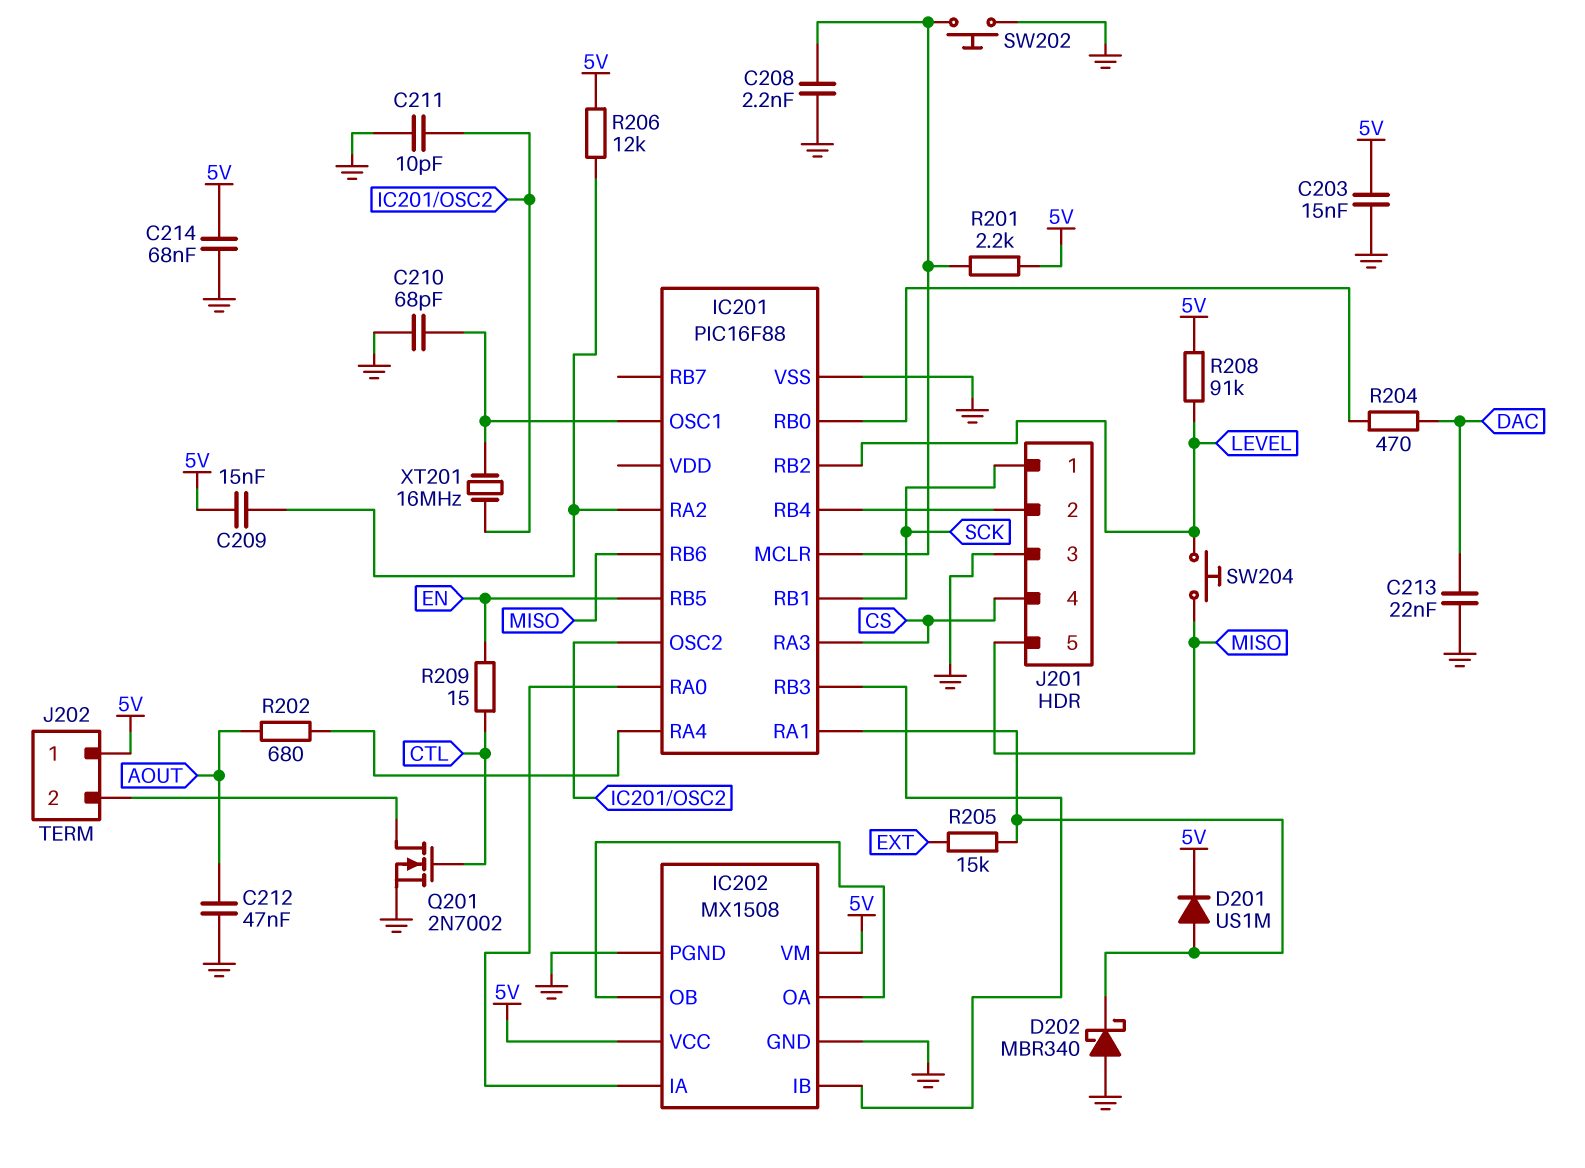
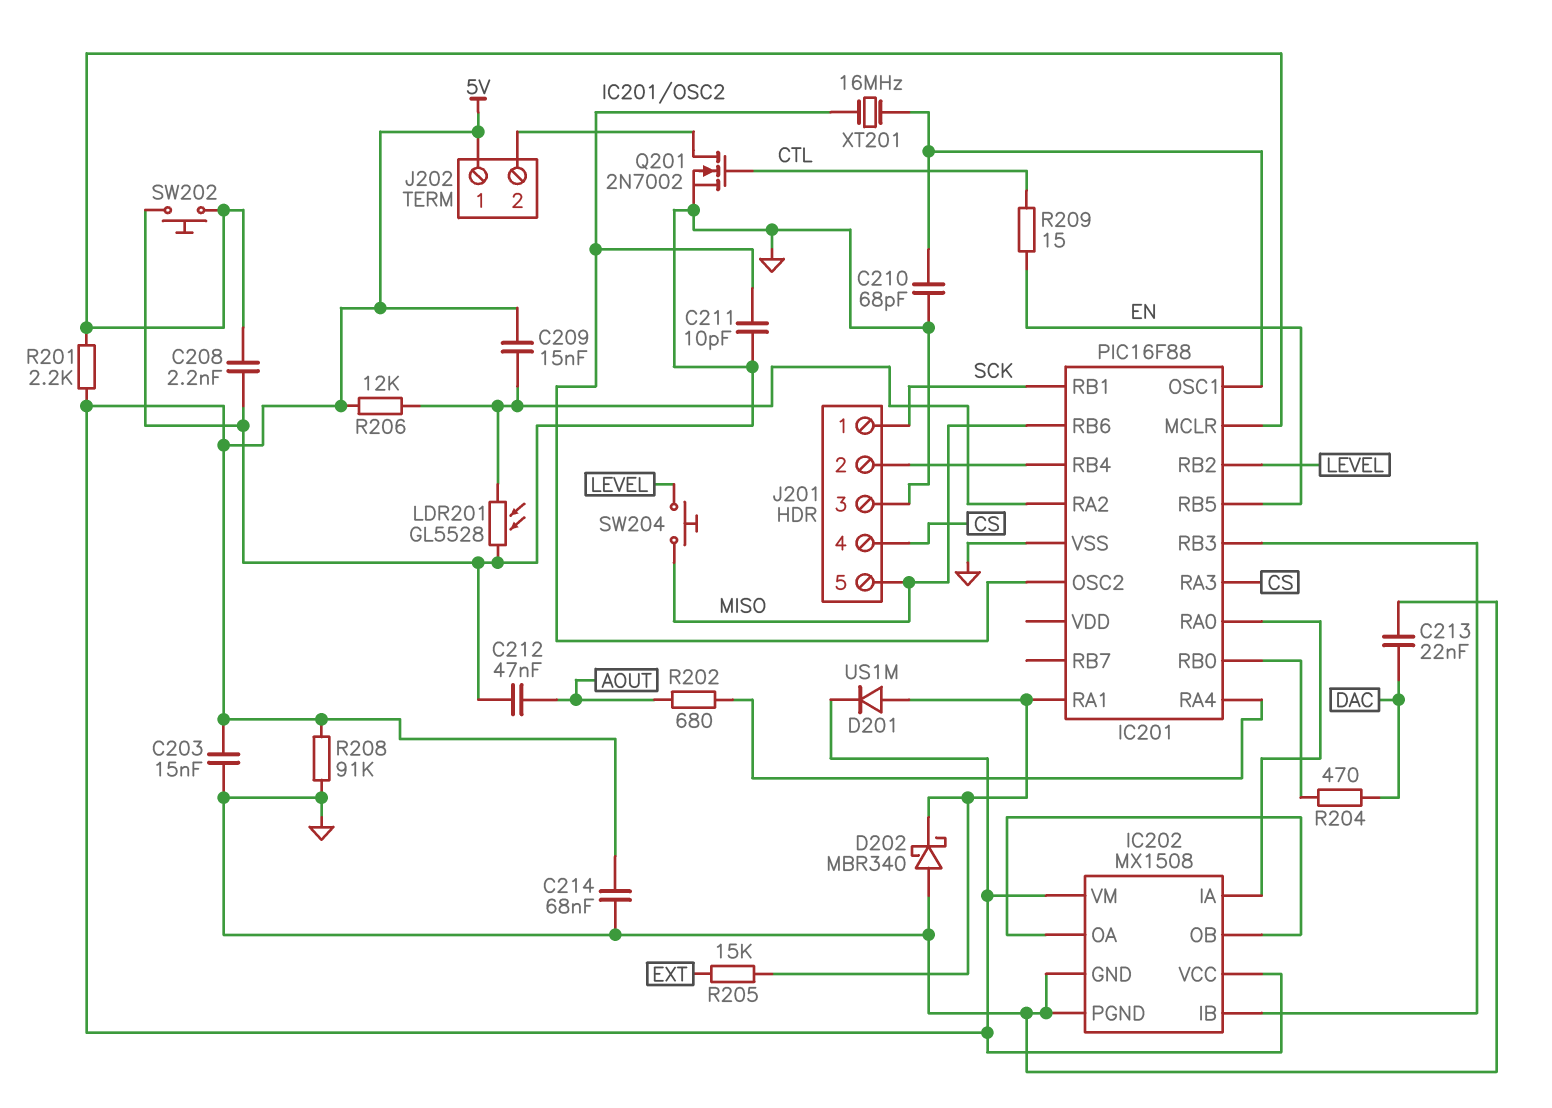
LDR201: none -> GL5528 (GND, IC201/RA2)
R208: 91k (5V, LEVEL) -> 91k (5V, GND)

